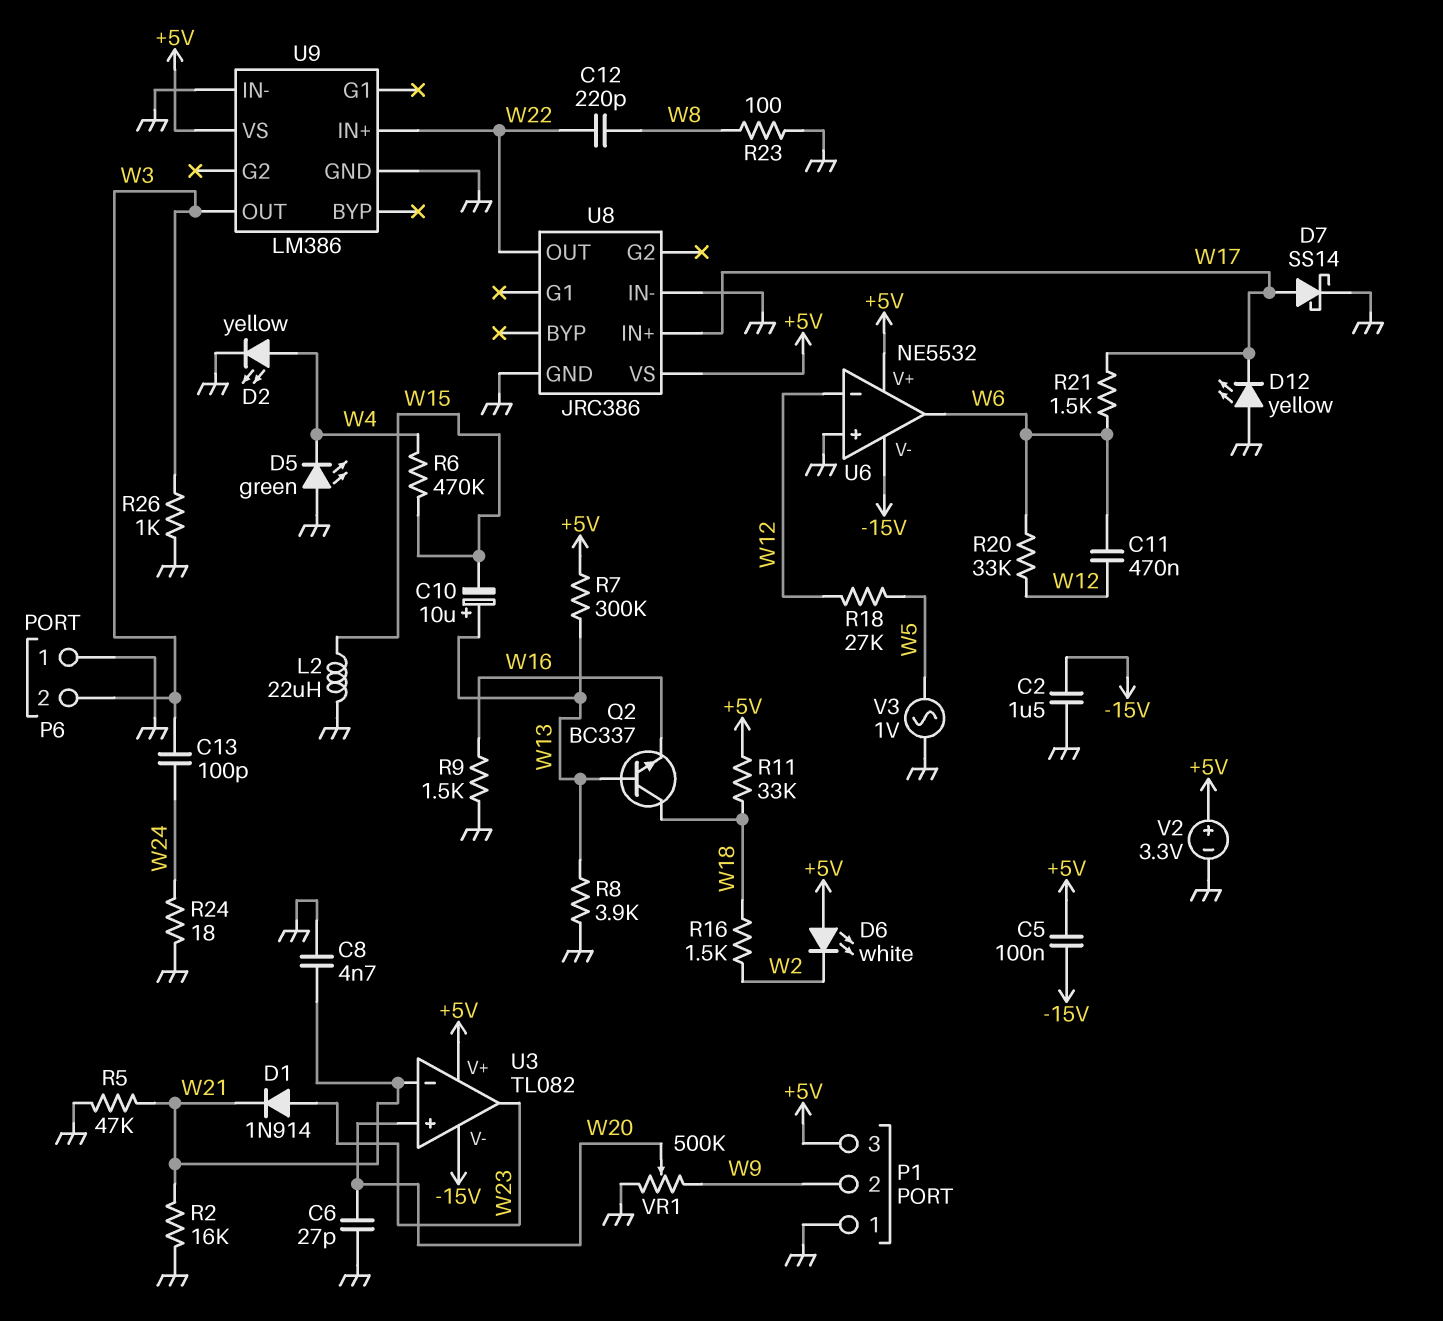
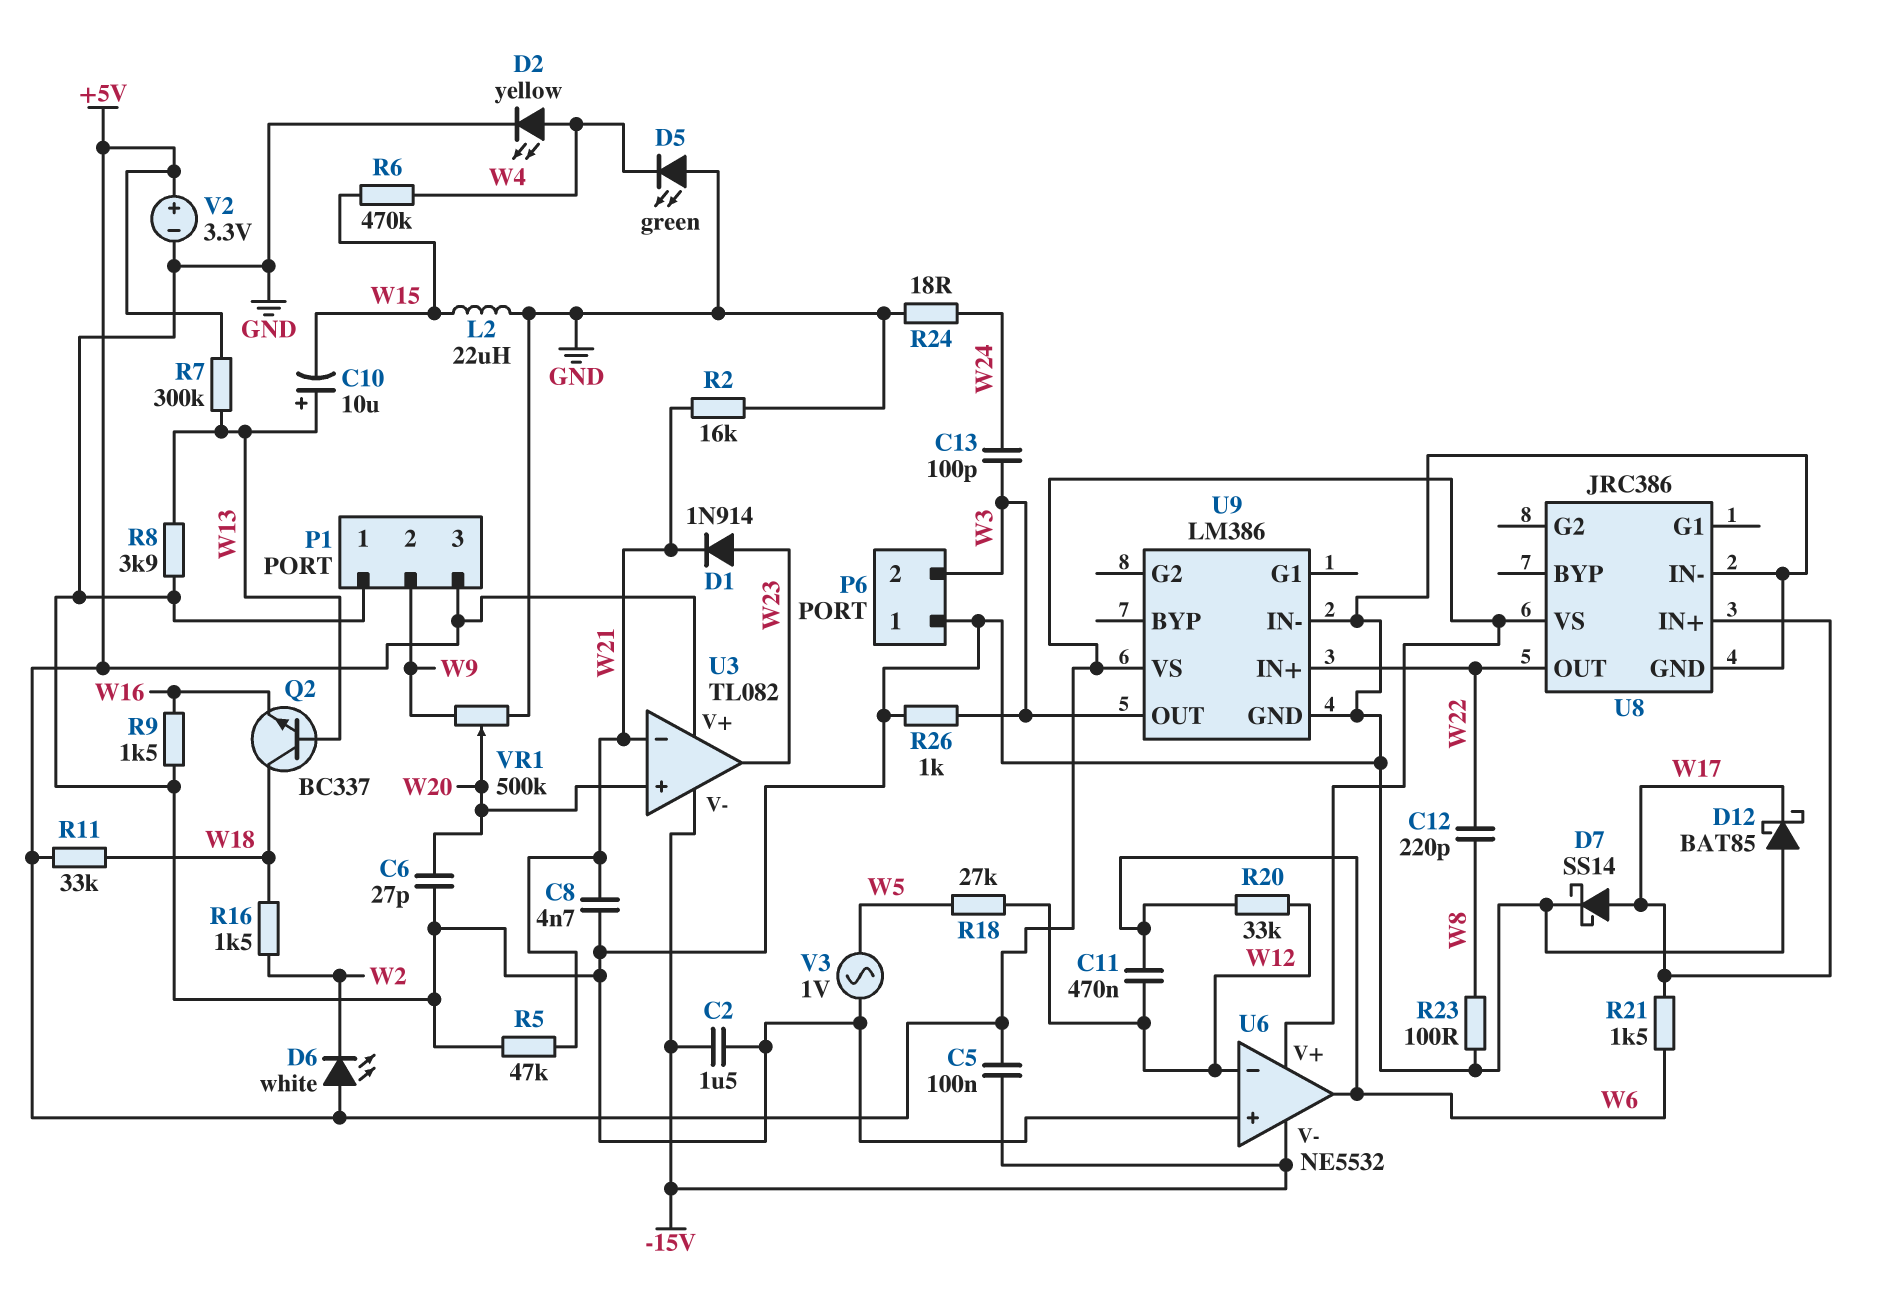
D12: LED yellow (A GND, K W17) -> schottky BAT85 (A GND, K W17)

